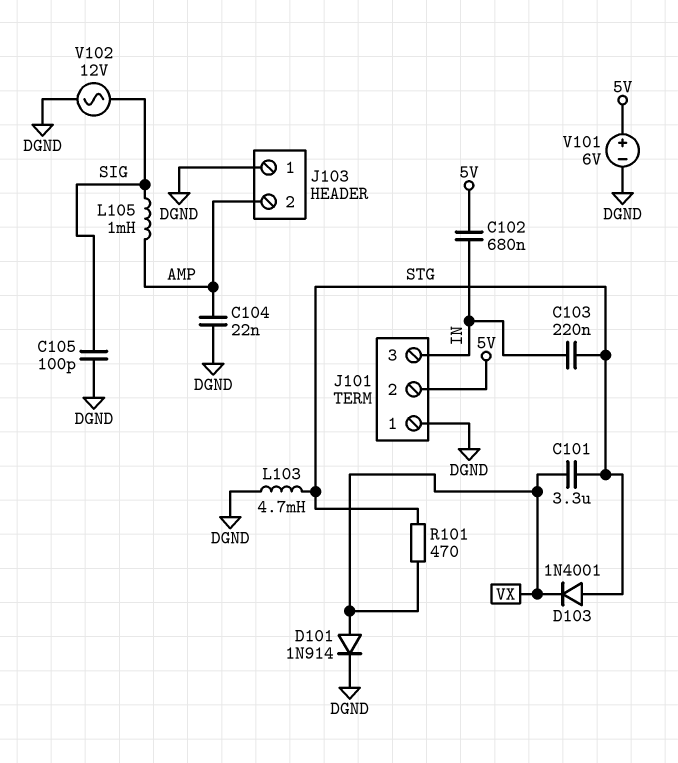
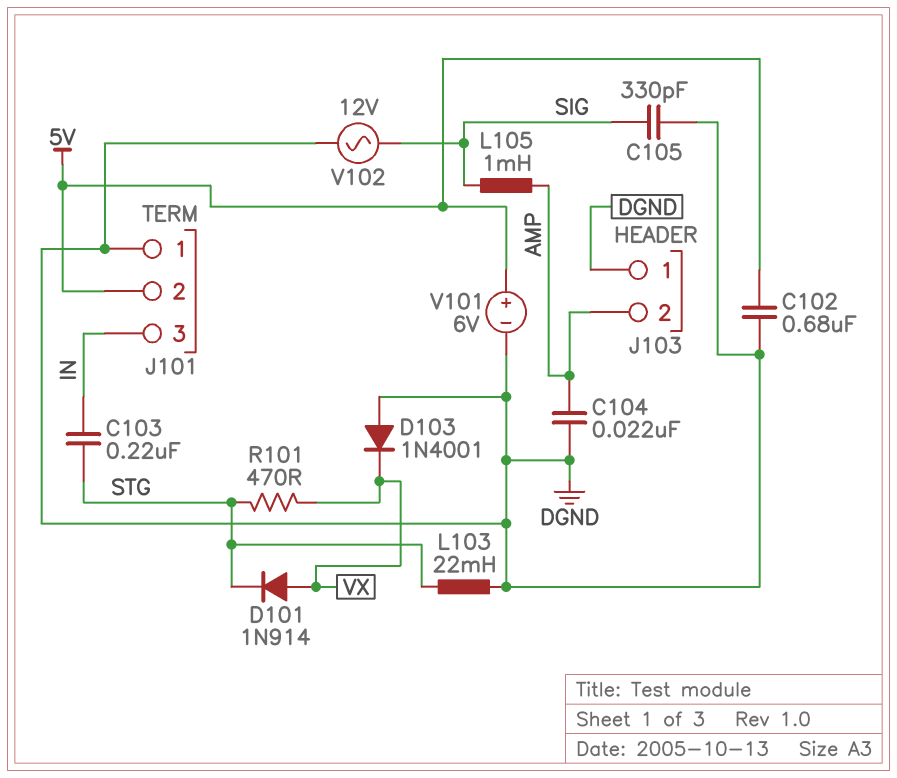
C101: 3.3uF (STG, VX) -> none
C102: 680nF (5V, IN) -> 680nF (5V, DGND)
C105: 100pF (DGND, SIG) -> 330pF (DGND, SIG)
D101: diode 1N914 (A VX, K DGND) -> diode 1N914 (A VX, K STG)
D103: diode 1N4001 (A STG, K VX) -> diode 1N4001 (A DGND, K VX)
L103: 4.7mH (DGND, STG) -> 22mH (DGND, STG)

